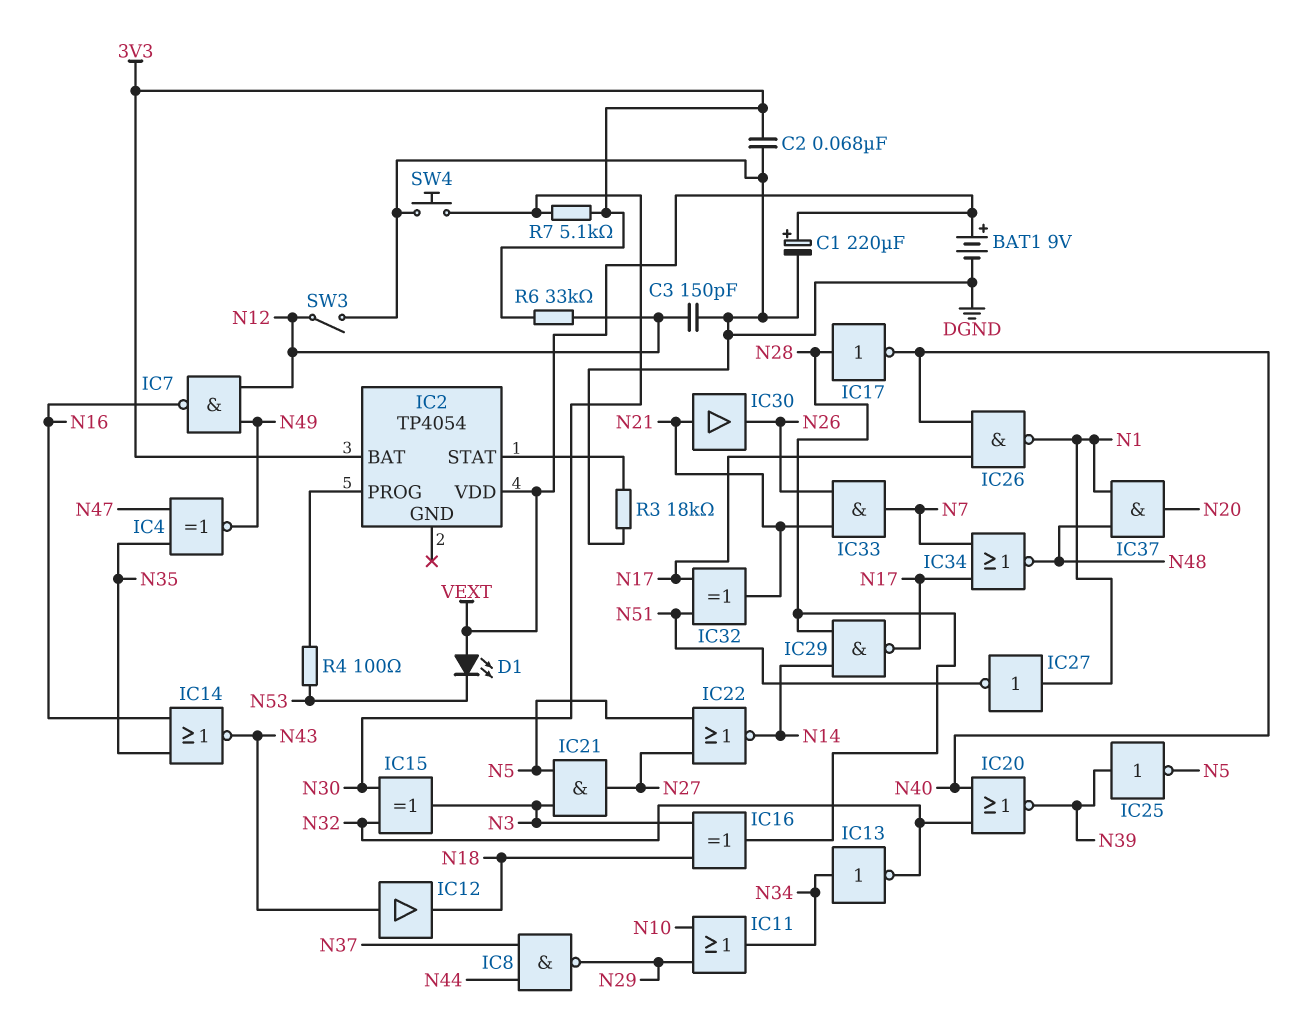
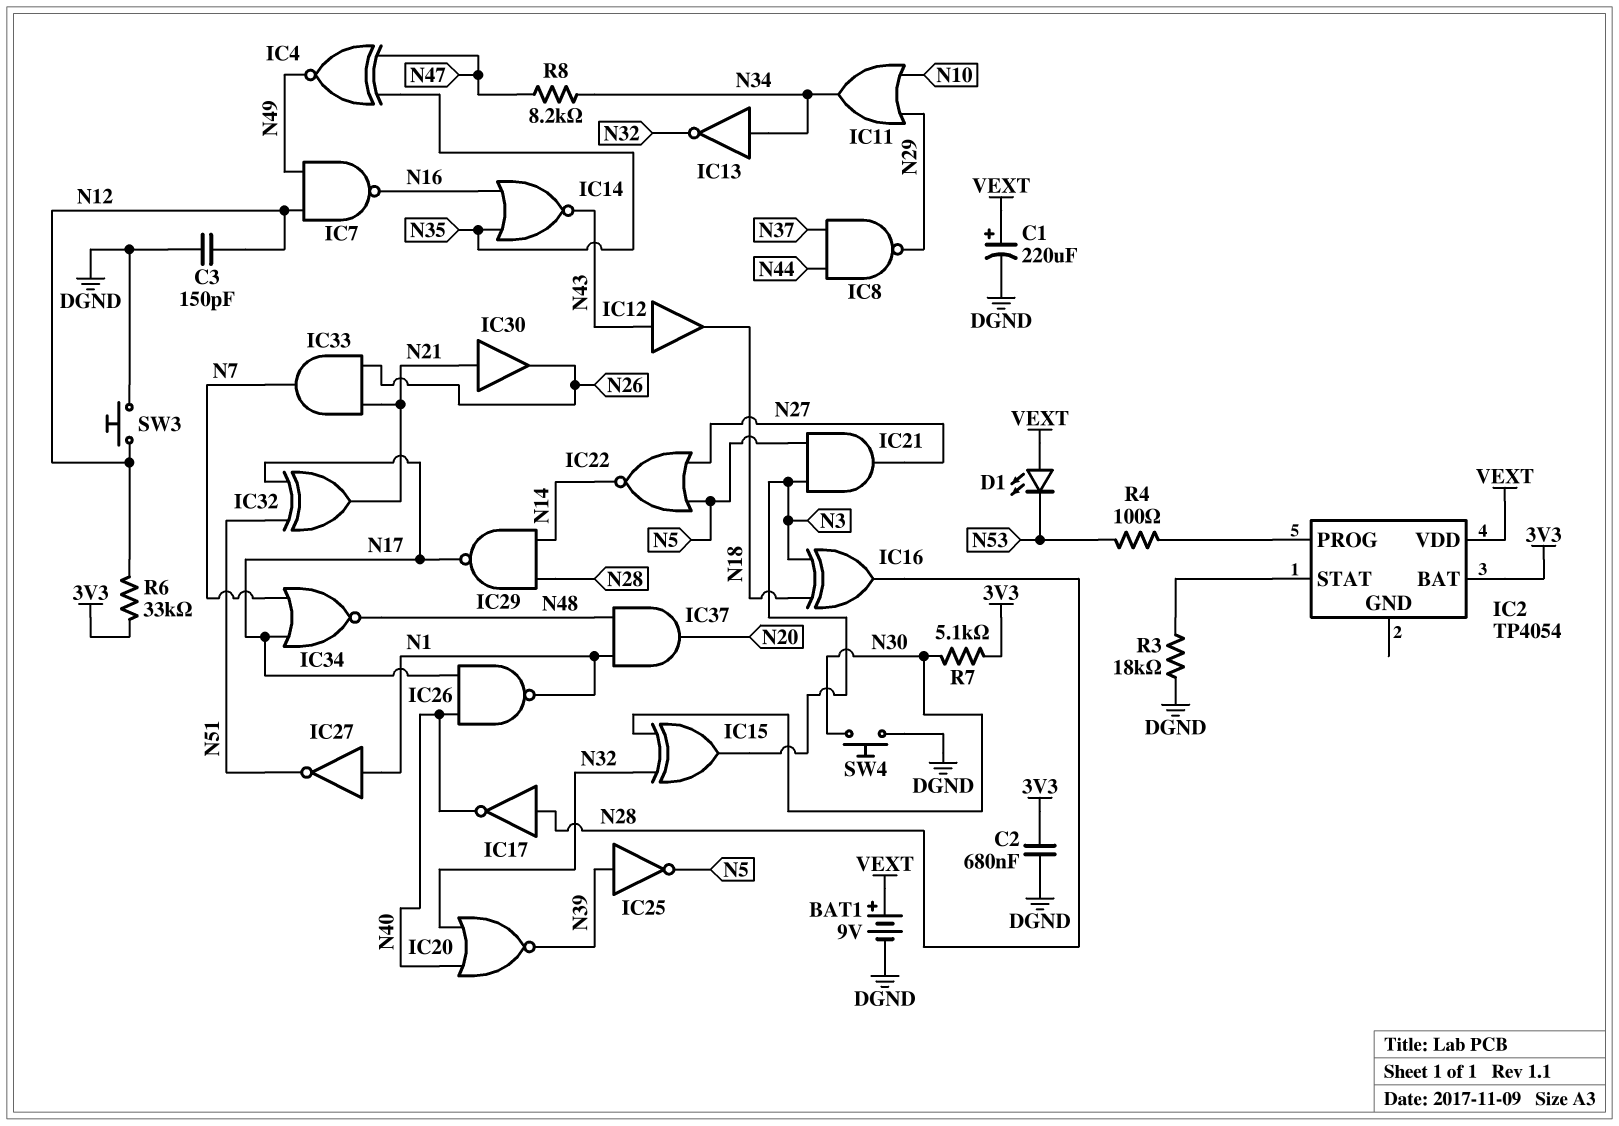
C2: 68nF (3V3, DGND) -> 680nF (3V3, DGND)
R8: none -> 8.2k (N34, N47)
SW3: switch (DGND, N12) -> button (DGND, N12)

